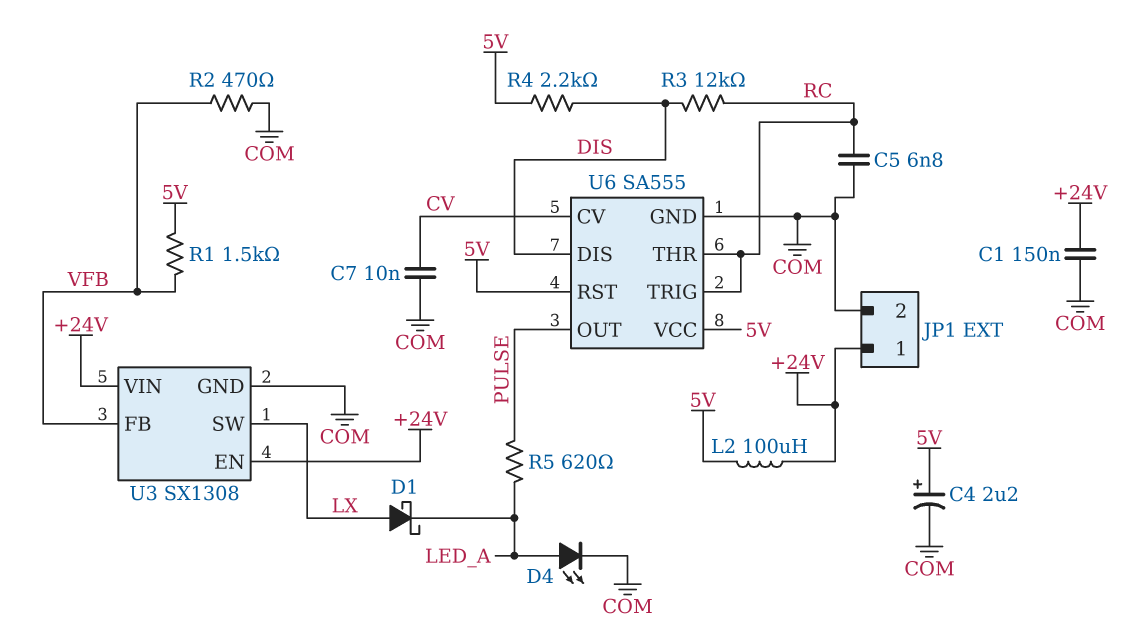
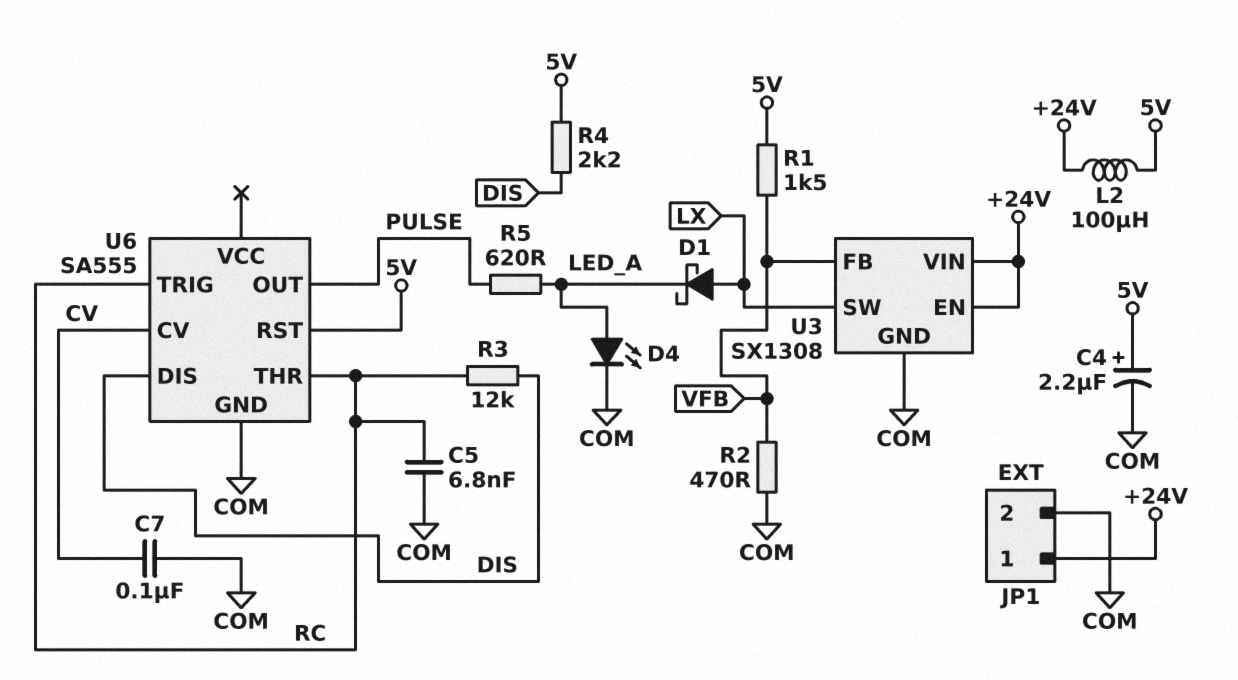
C1: 150nF (+24V, COM) -> none
C7: 10nF (COM, CV) -> 100nF (COM, CV)
U6 pin VCC: 5V -> none

